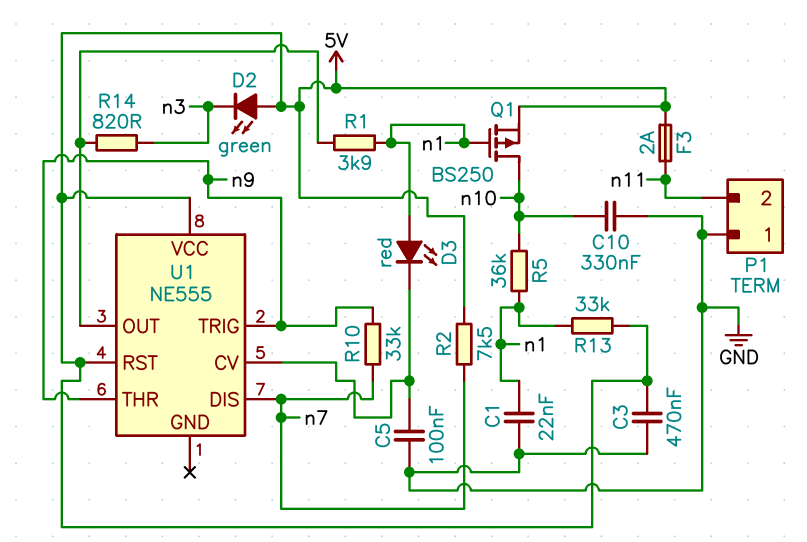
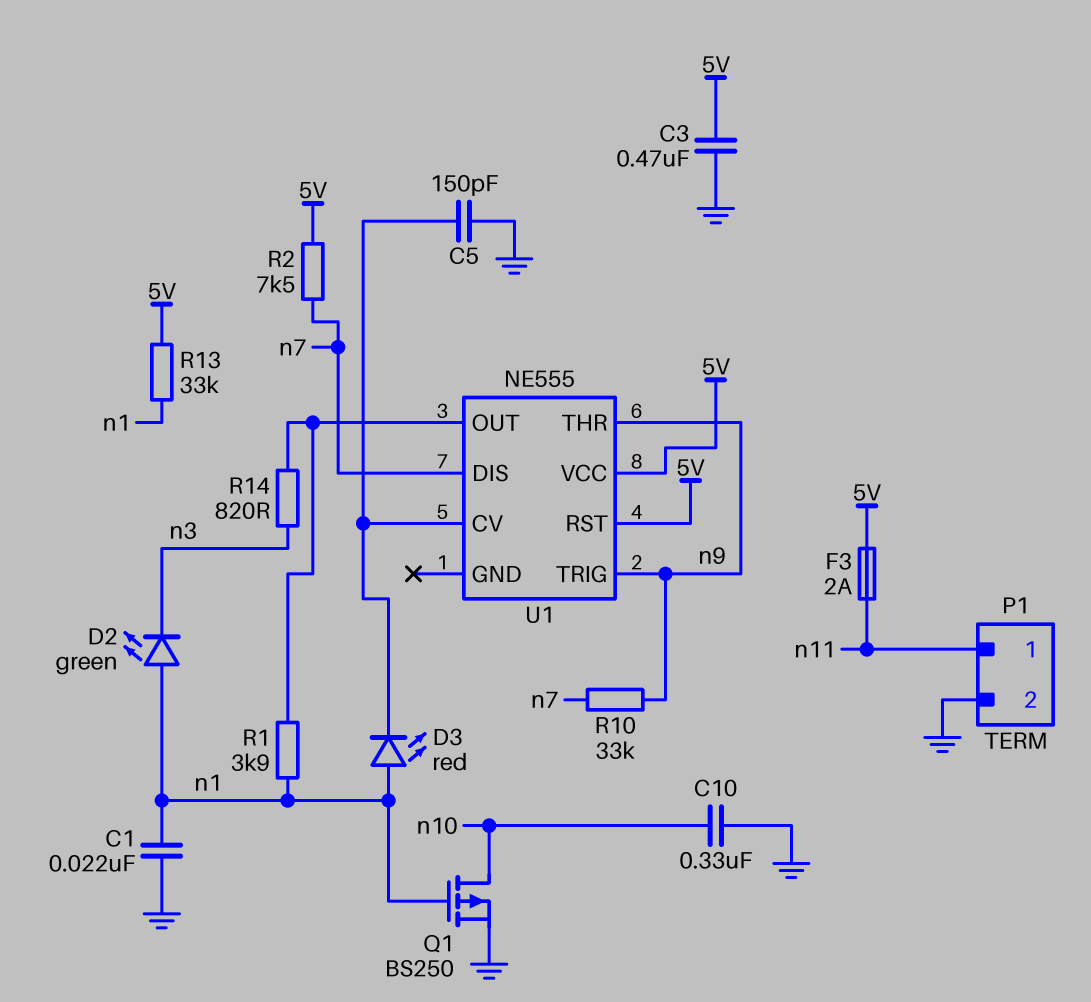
C5: 100nF (GND, U1/CV) -> 150pF (GND, U1/CV)
D2: LED green (A 5V, K n3) -> LED green (A n1, K n3)
P1 pin 1: GND -> n11
P1 pin 2: n11 -> GND
Q1: PMOS BS250 (G n1, D n10, S 5V) -> PMOS BS250 (G n1, D n10, S GND)
R5: 36k (n1, n10) -> none

